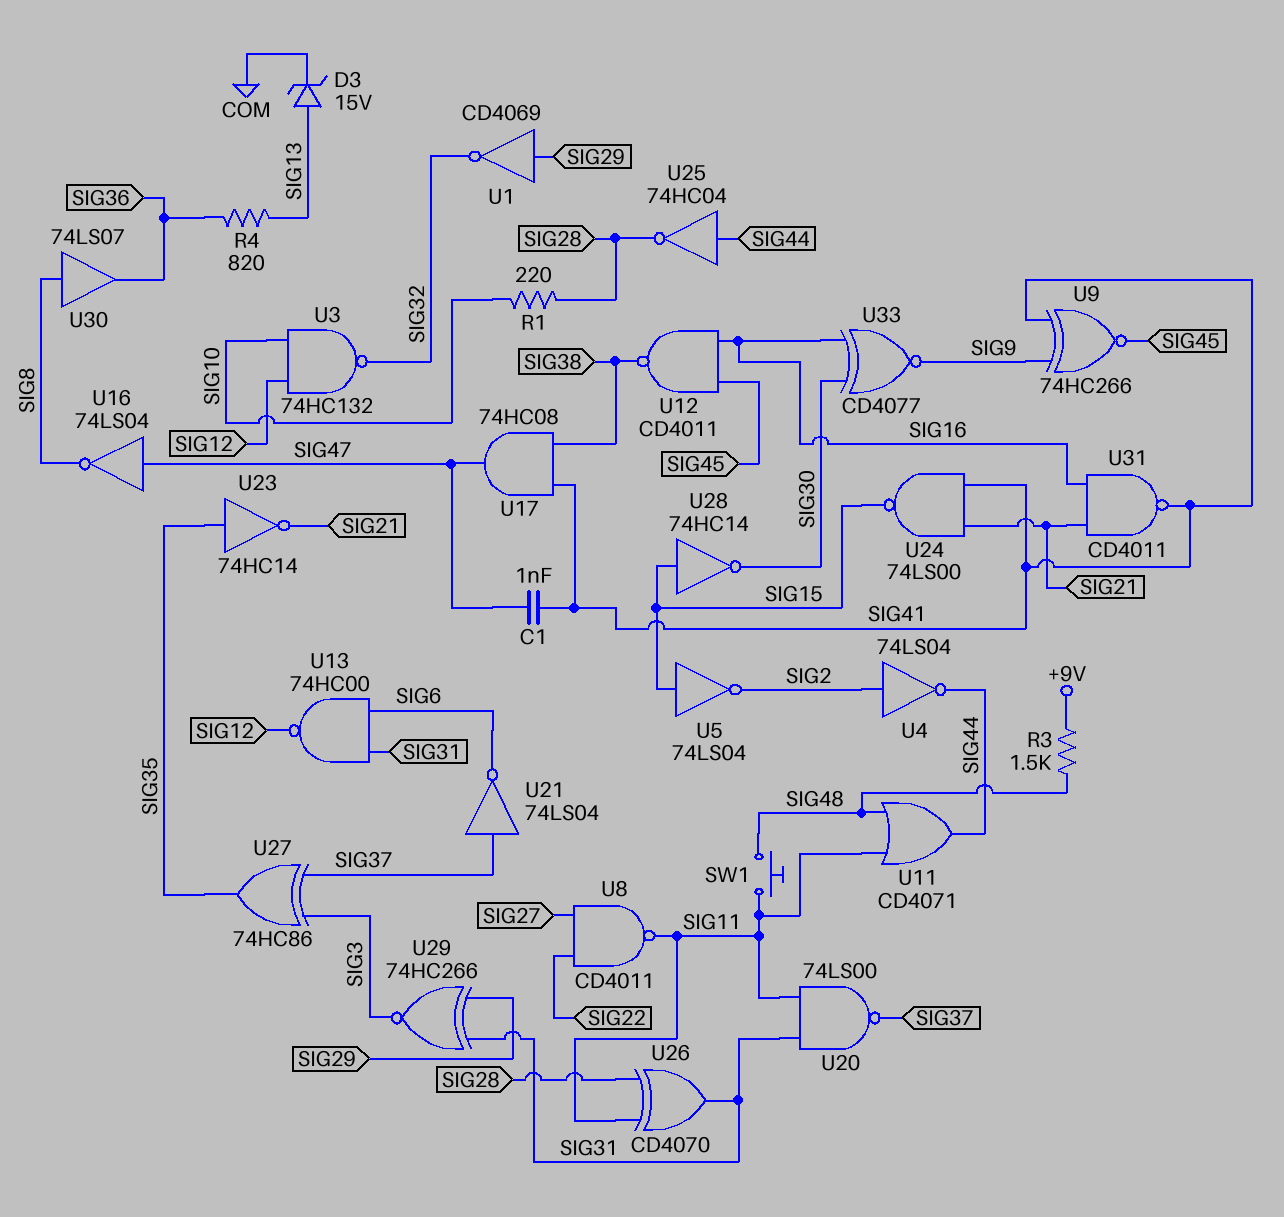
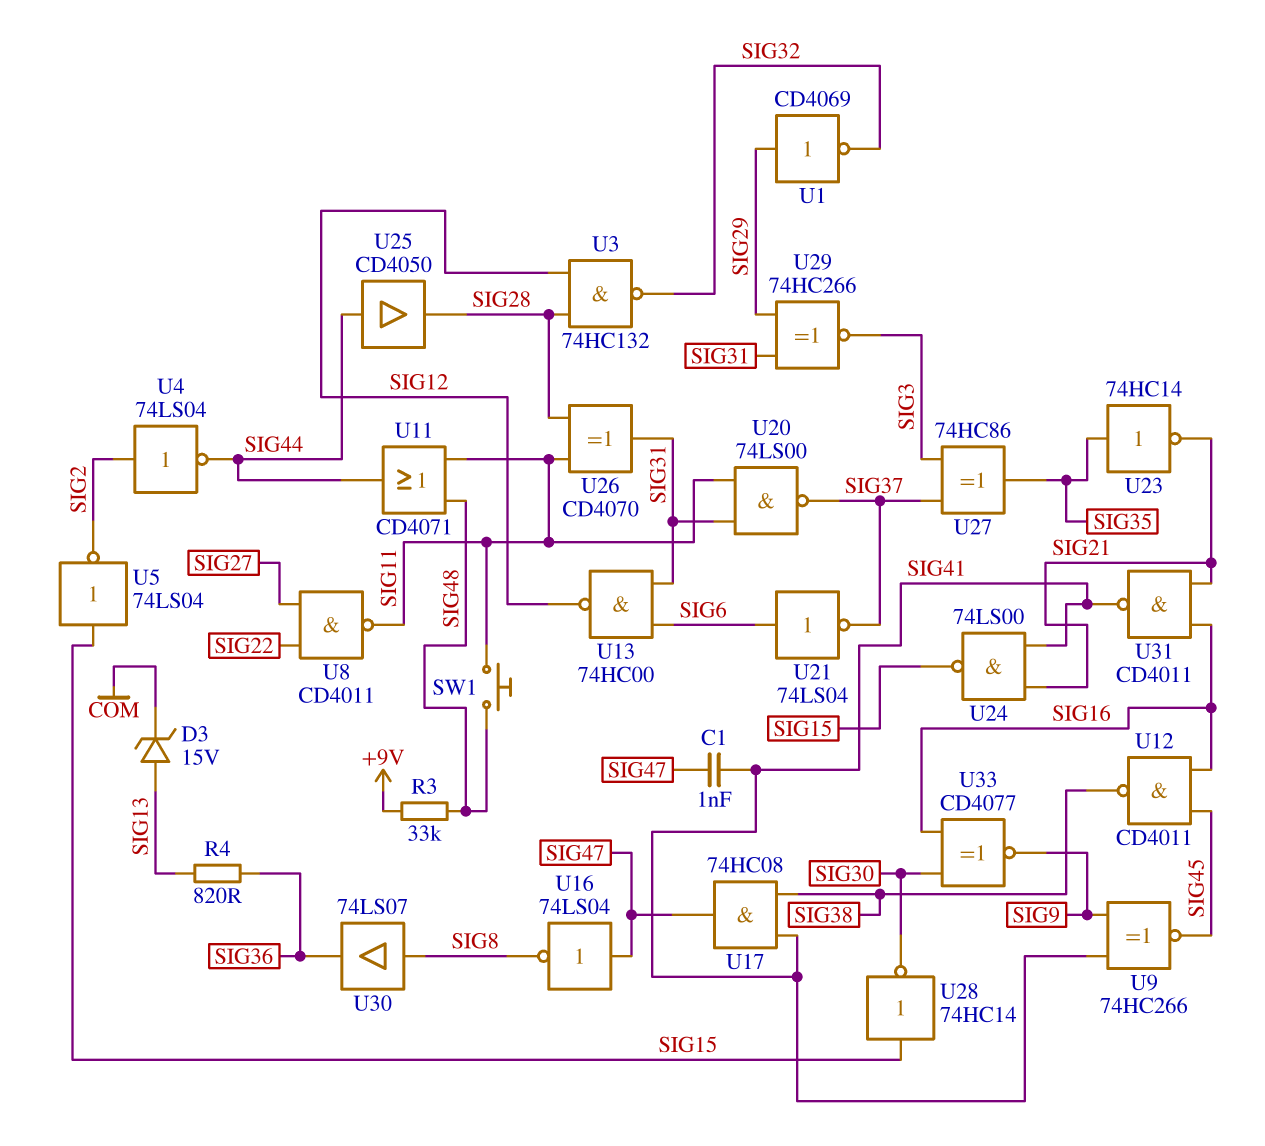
R1: 220 (SIG10, SIG28) -> none
R3: 1.5k (+9V, SIG48) -> 33k (+9V, SIG48)
U3: NAND 74HC132 (in SIG10, in SIG12, out SIG32) -> NAND 74HC132 (in SIG12, in SIG28, out SIG32)
U21: NOT 74LS04 (in SIG37, out SIG6) -> NOT 74LS04 (in SIG6, out SIG37)
U25: NOT 74HC04 (in SIG44, out SIG28) -> buffer CD4050 (in SIG44, out SIG28)

